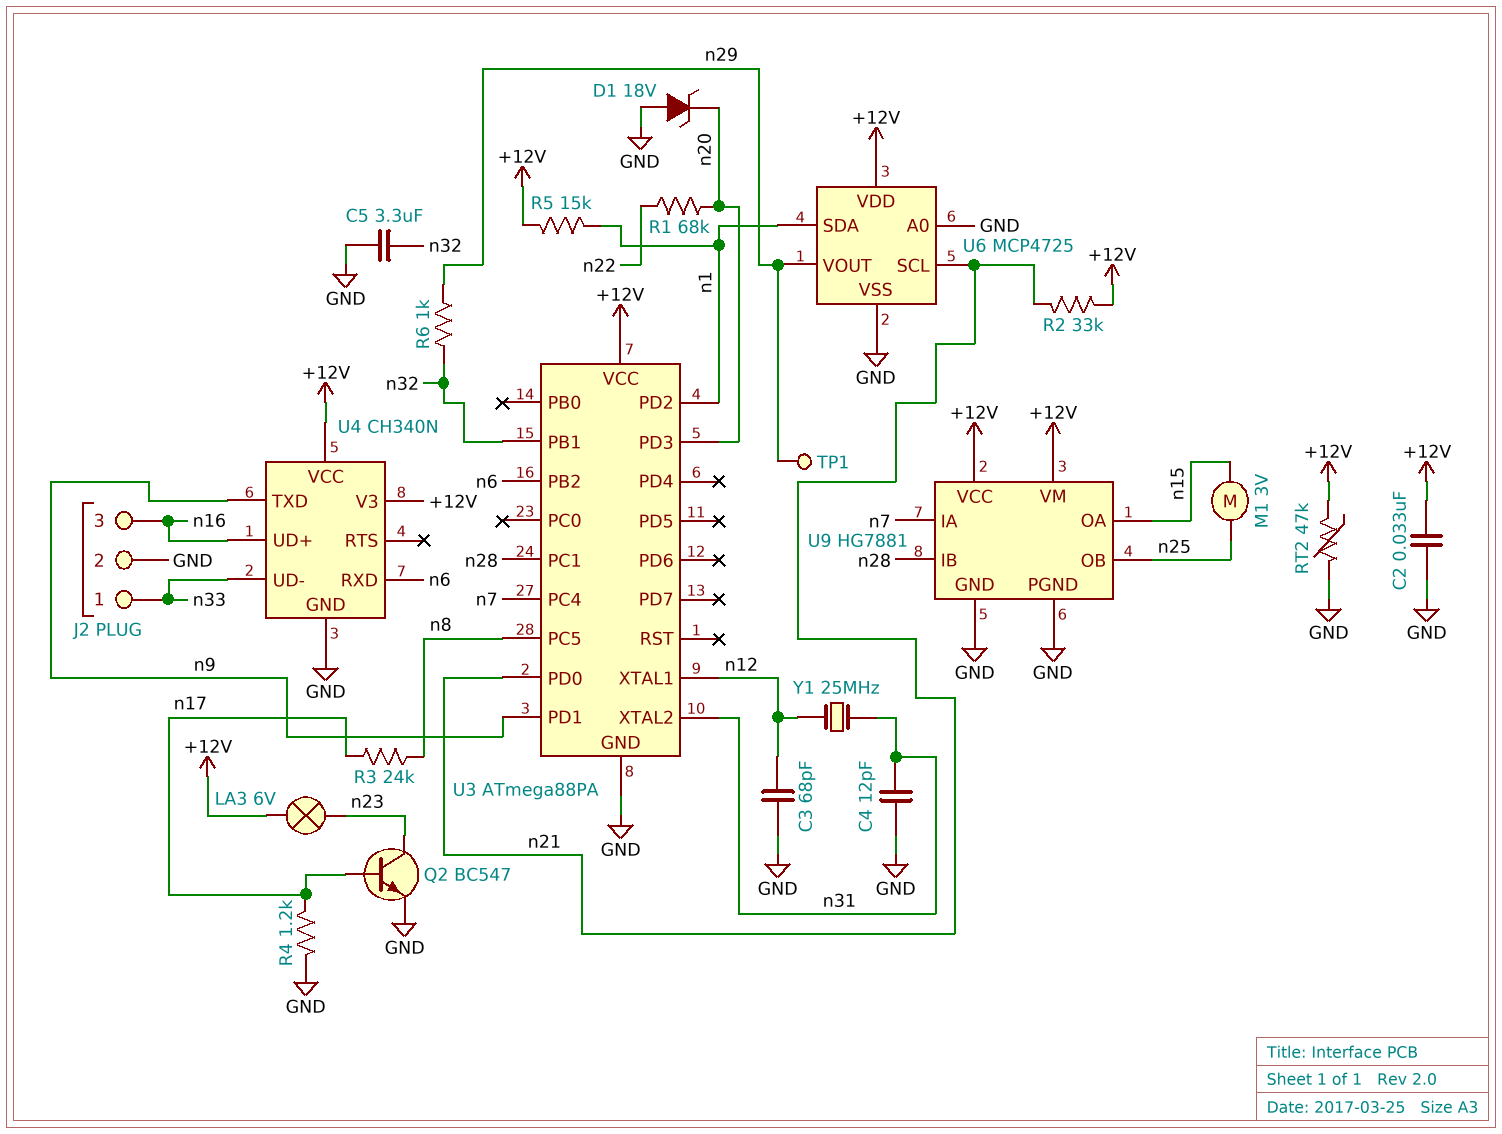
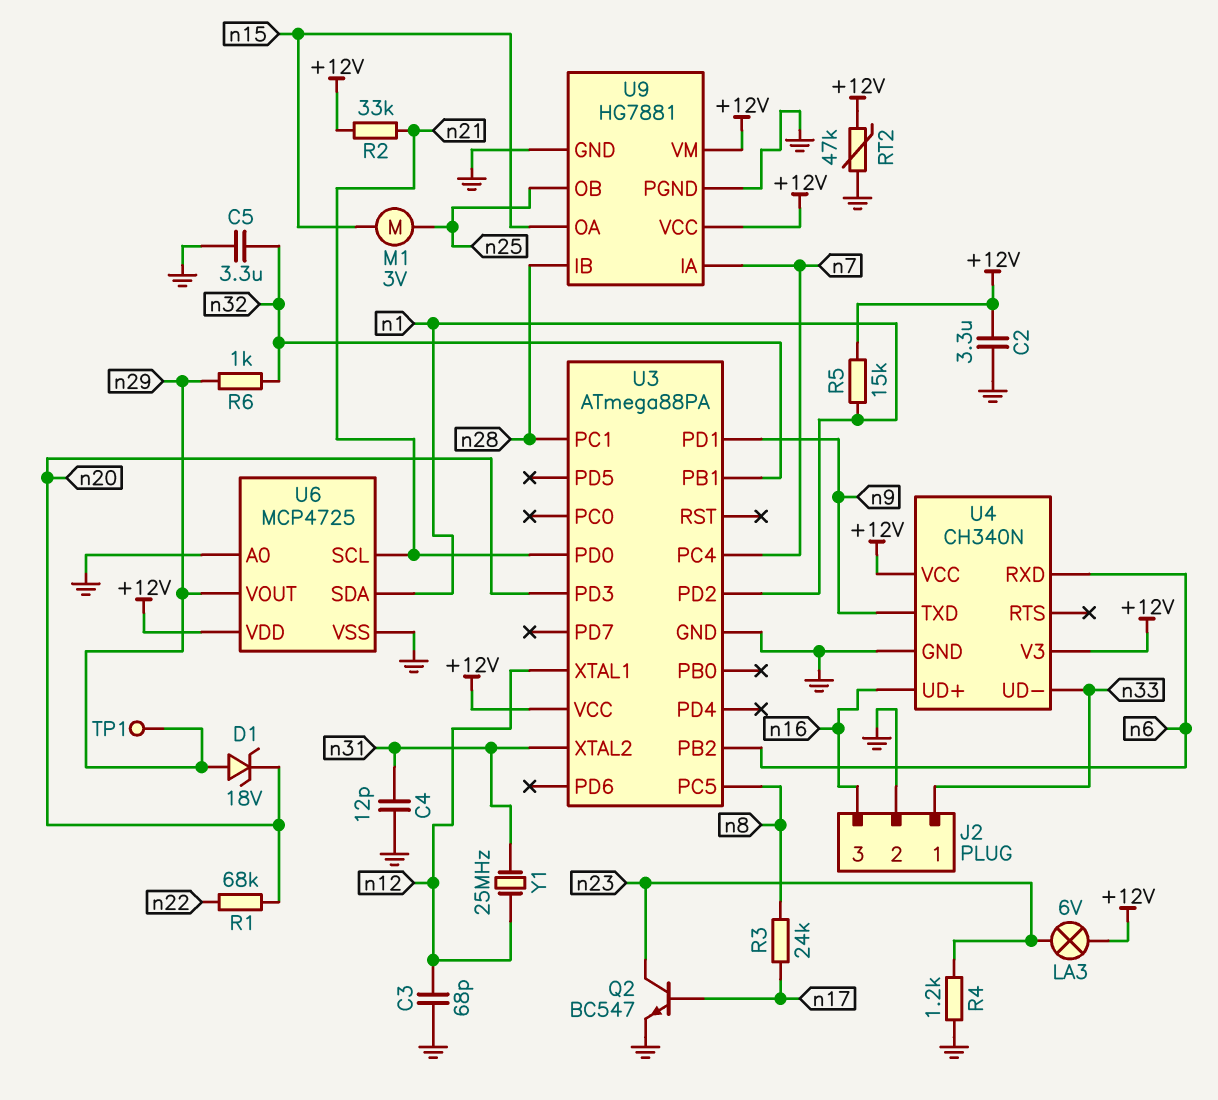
C2: 33nF (+12V, GND) -> 3.3uF (+12V, GND)
D1: zener 18V (A GND, K n20) -> zener 18V (A n29, K n20)
R4: 1.2k (GND, n17) -> 1.2k (GND, n23)

